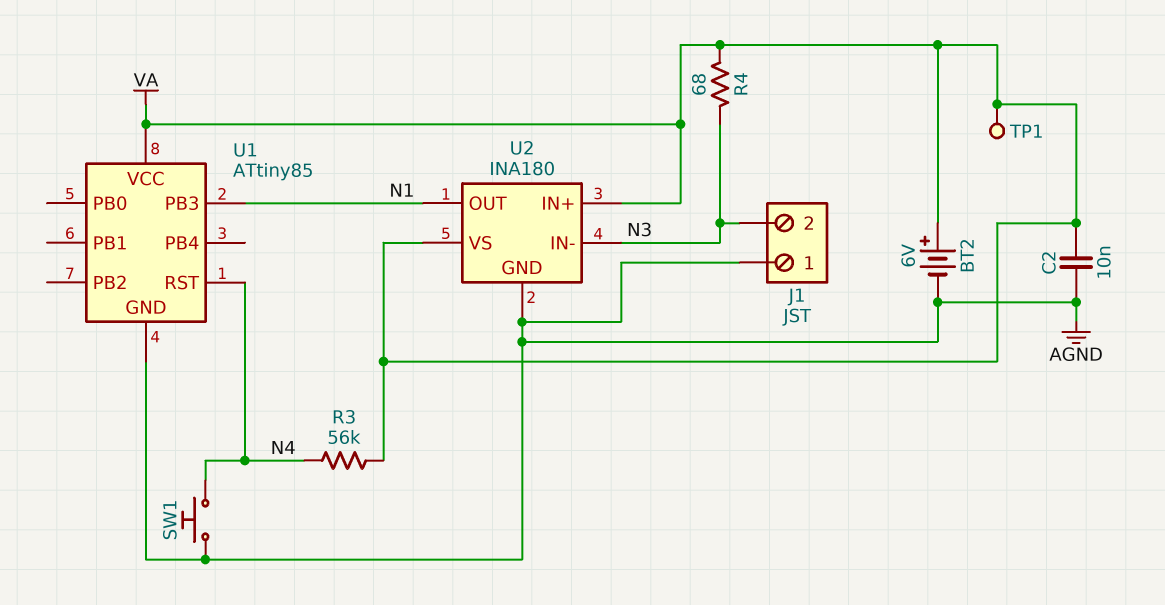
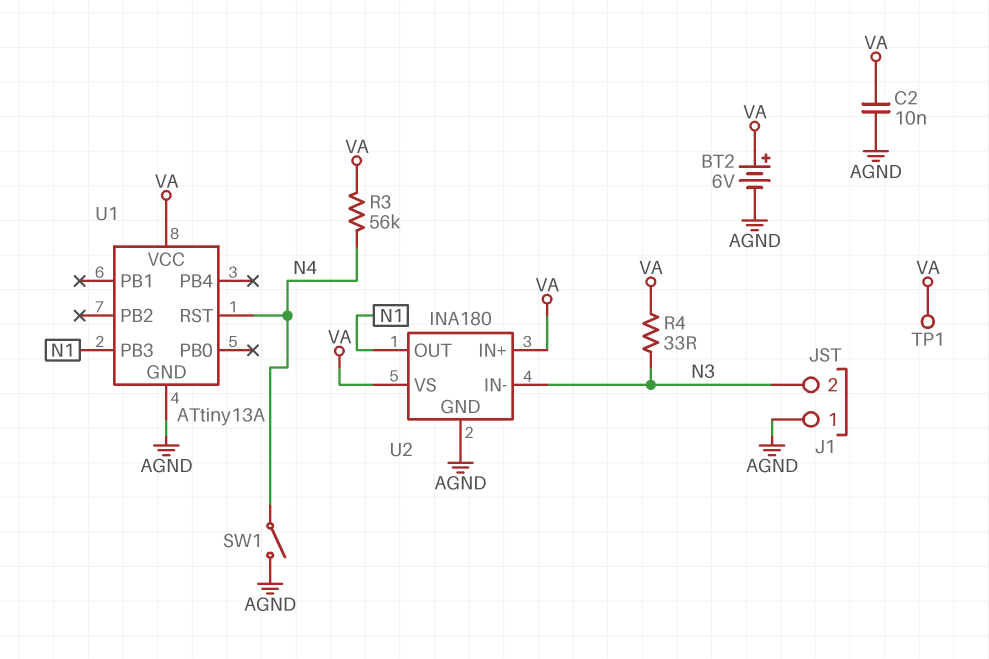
R4: 68 (N3, VA) -> 33 (N3, VA)
SW1: button (AGND, N4) -> switch (AGND, N4)
U1: ATtiny85 -> ATtiny13A

